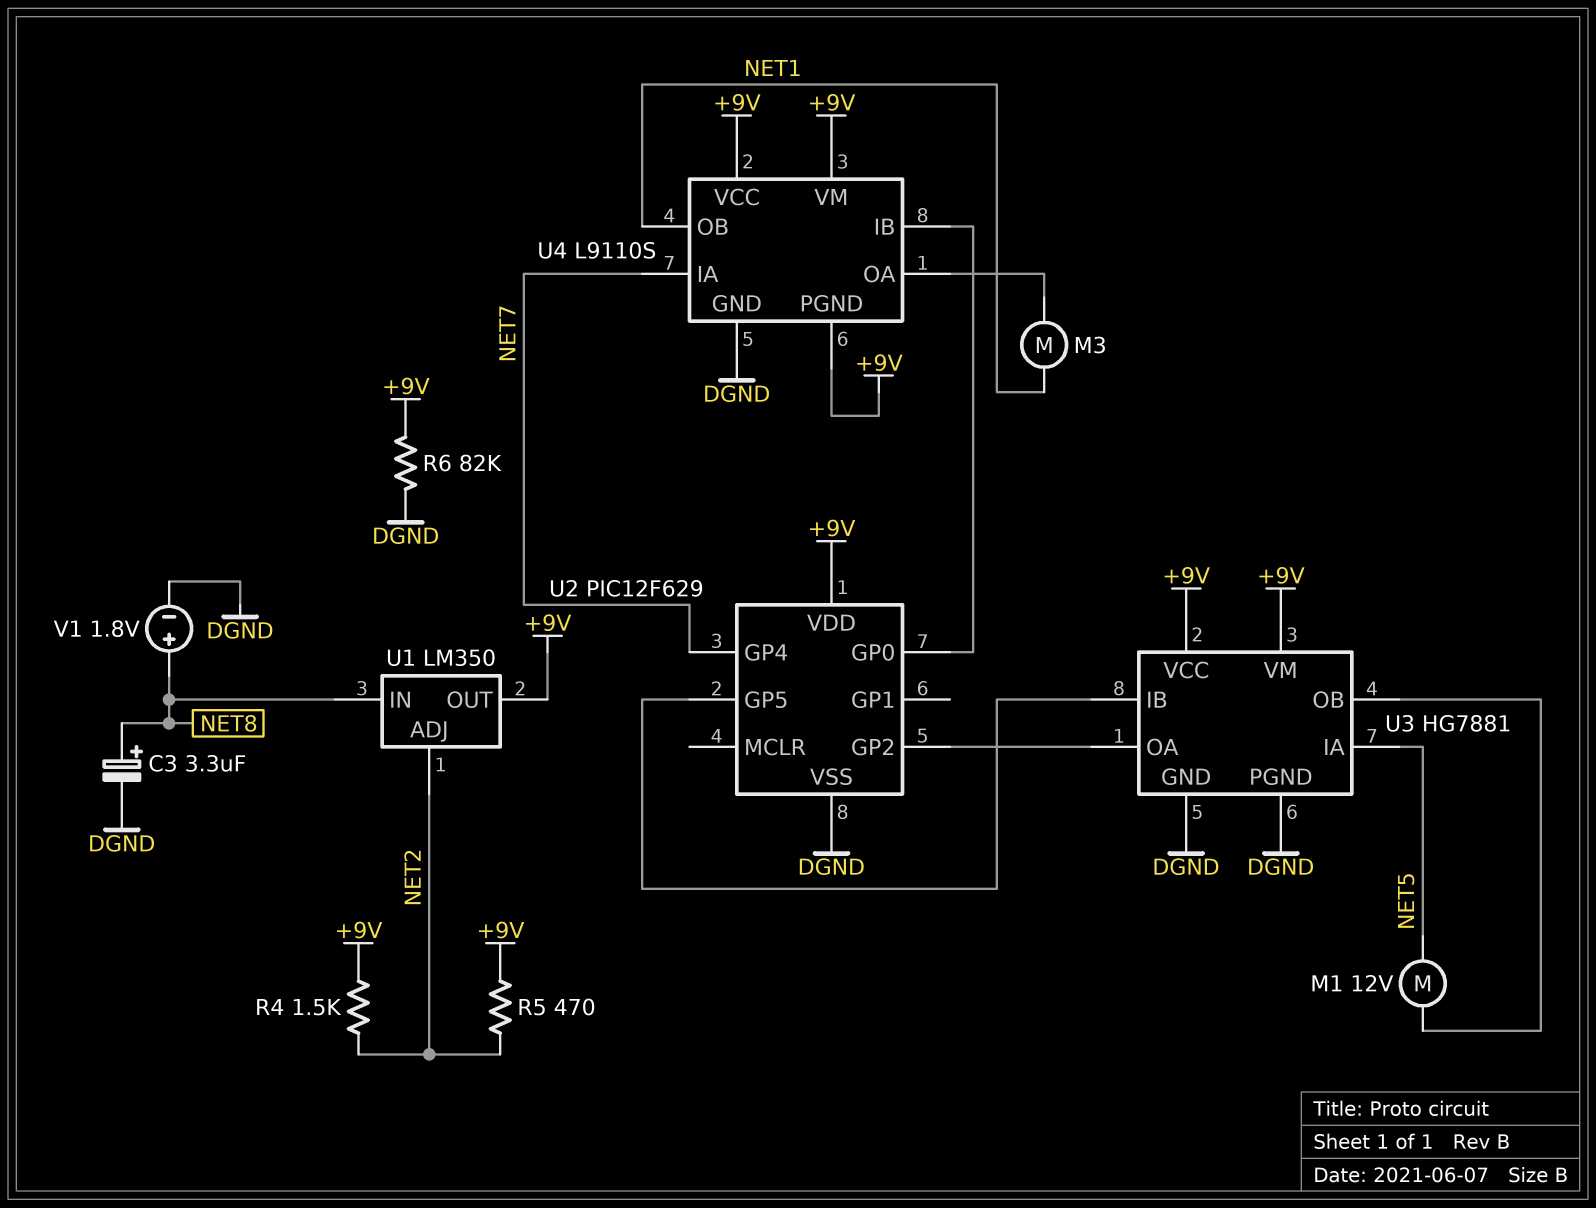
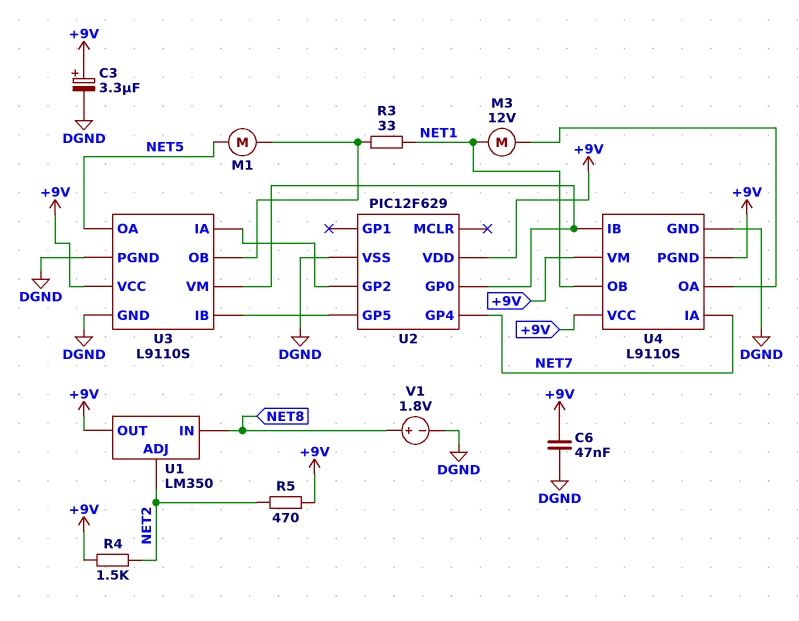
C3: 3.3uF (plus NET8, minus DGND) -> 3.3uF (plus +9V, minus DGND)
C6: none -> 47nF (+9V, DGND)
M1: motor 12V (NET5, U3/OB) -> motor (NET5, U3/OB)
M3: motor (NET1, U4/OA) -> motor 12V (NET1, U4/OA)
R3: none -> 33 (NET1, U3/OB)
R6: 82k (+9V, DGND) -> none
U3: HG7881 -> L9110S
U3 pin IA: NET5 -> U2/GP2
U3 pin OA: U2/GP2 -> NET5
U3 pin VM: +9V -> U2/GP0

